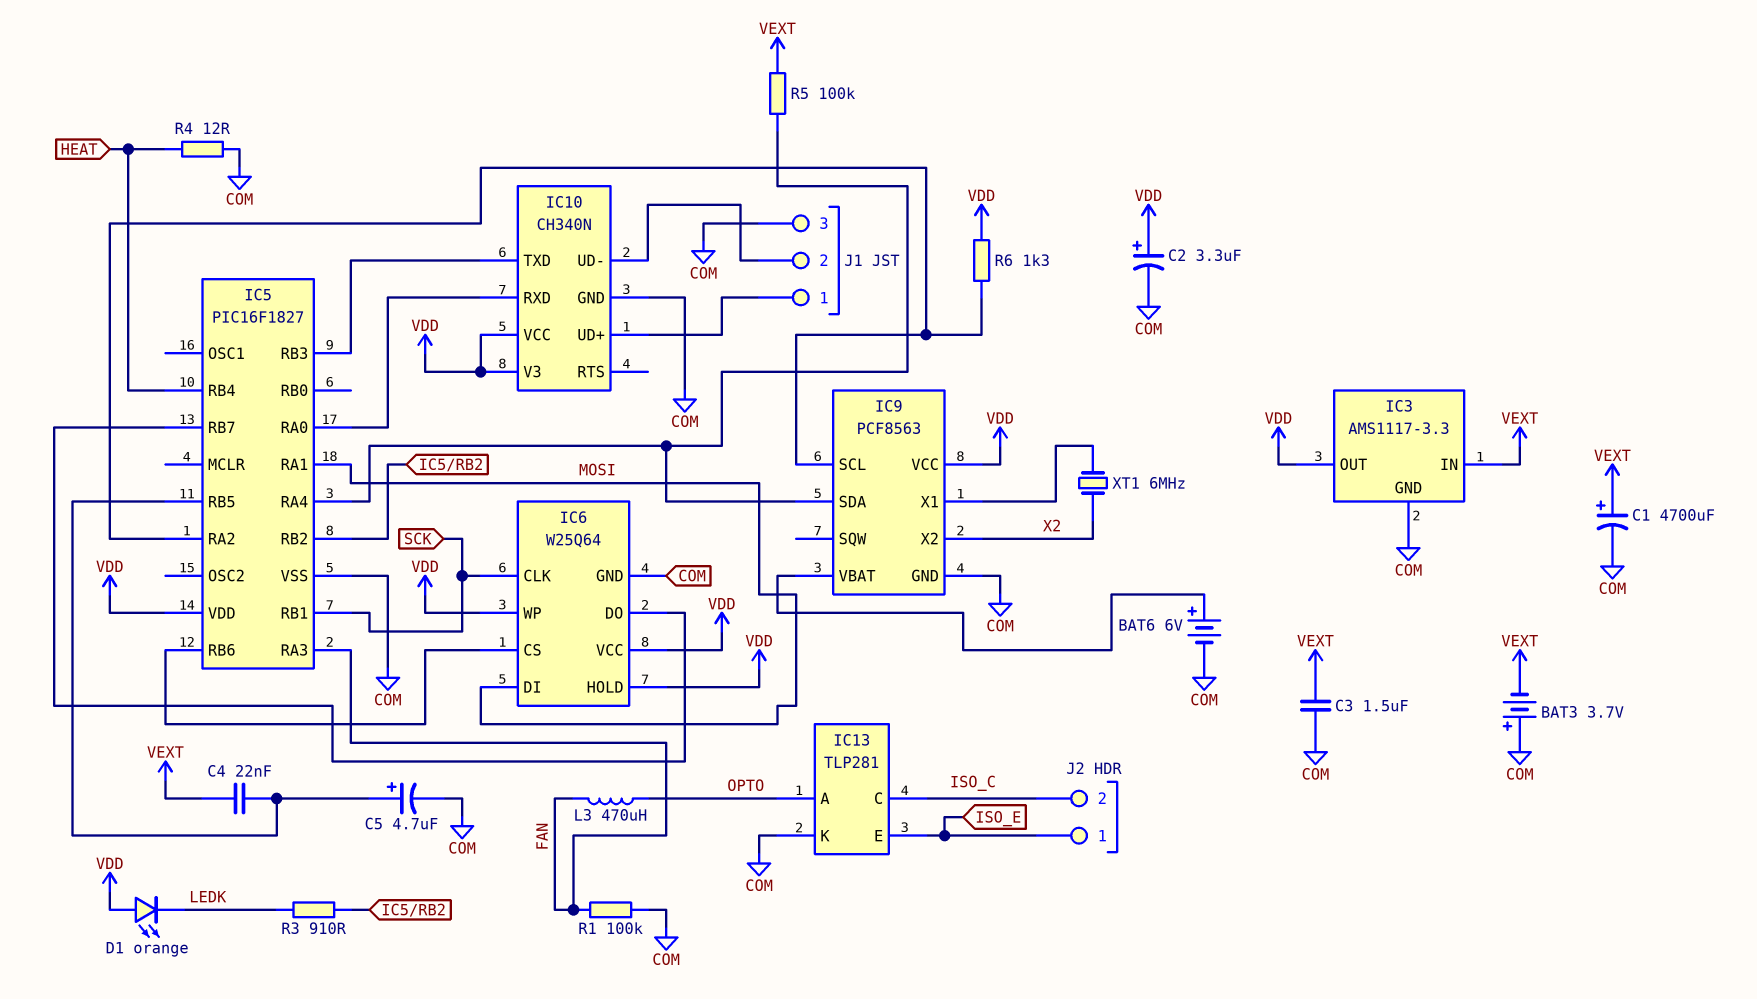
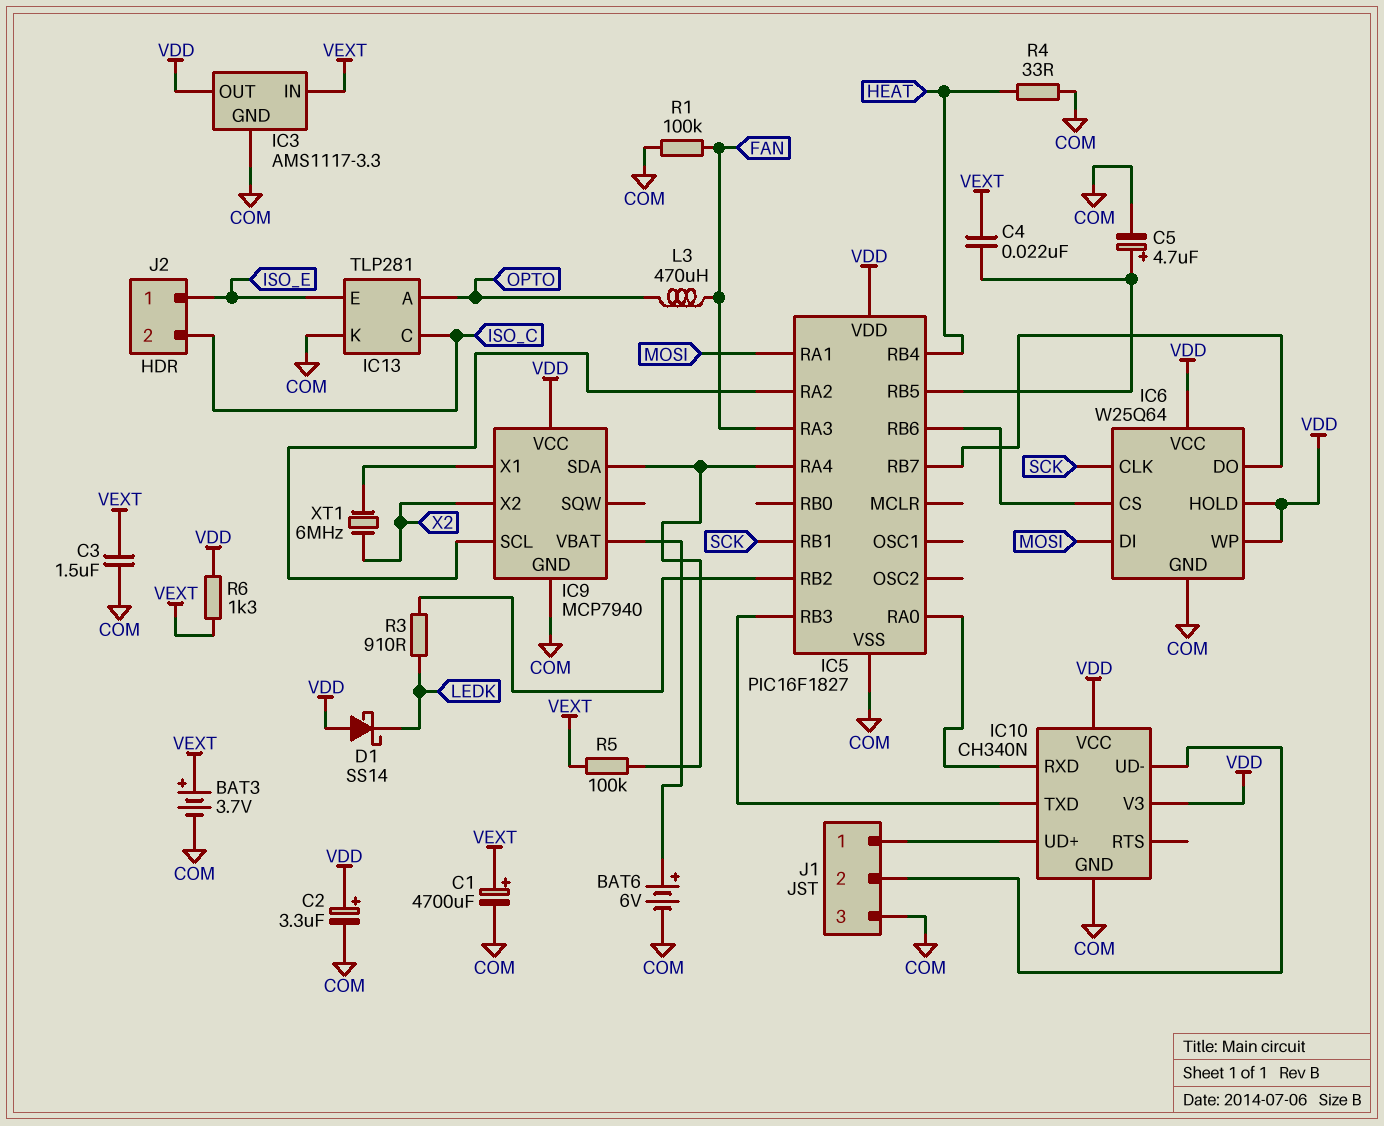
BAT3: 3.7V (plus COM, minus VEXT) -> 3.7V (plus VEXT, minus COM)
D1: LED orange (A VDD, K LEDK) -> schottky SS14 (A VDD, K LEDK)
IC9: PCF8563 -> MCP7940
R4: 12 (COM, HEAT) -> 33 (COM, HEAT)
R6: 1.3k (IC5/RA2, VDD) -> 1.3k (VDD, VEXT)

